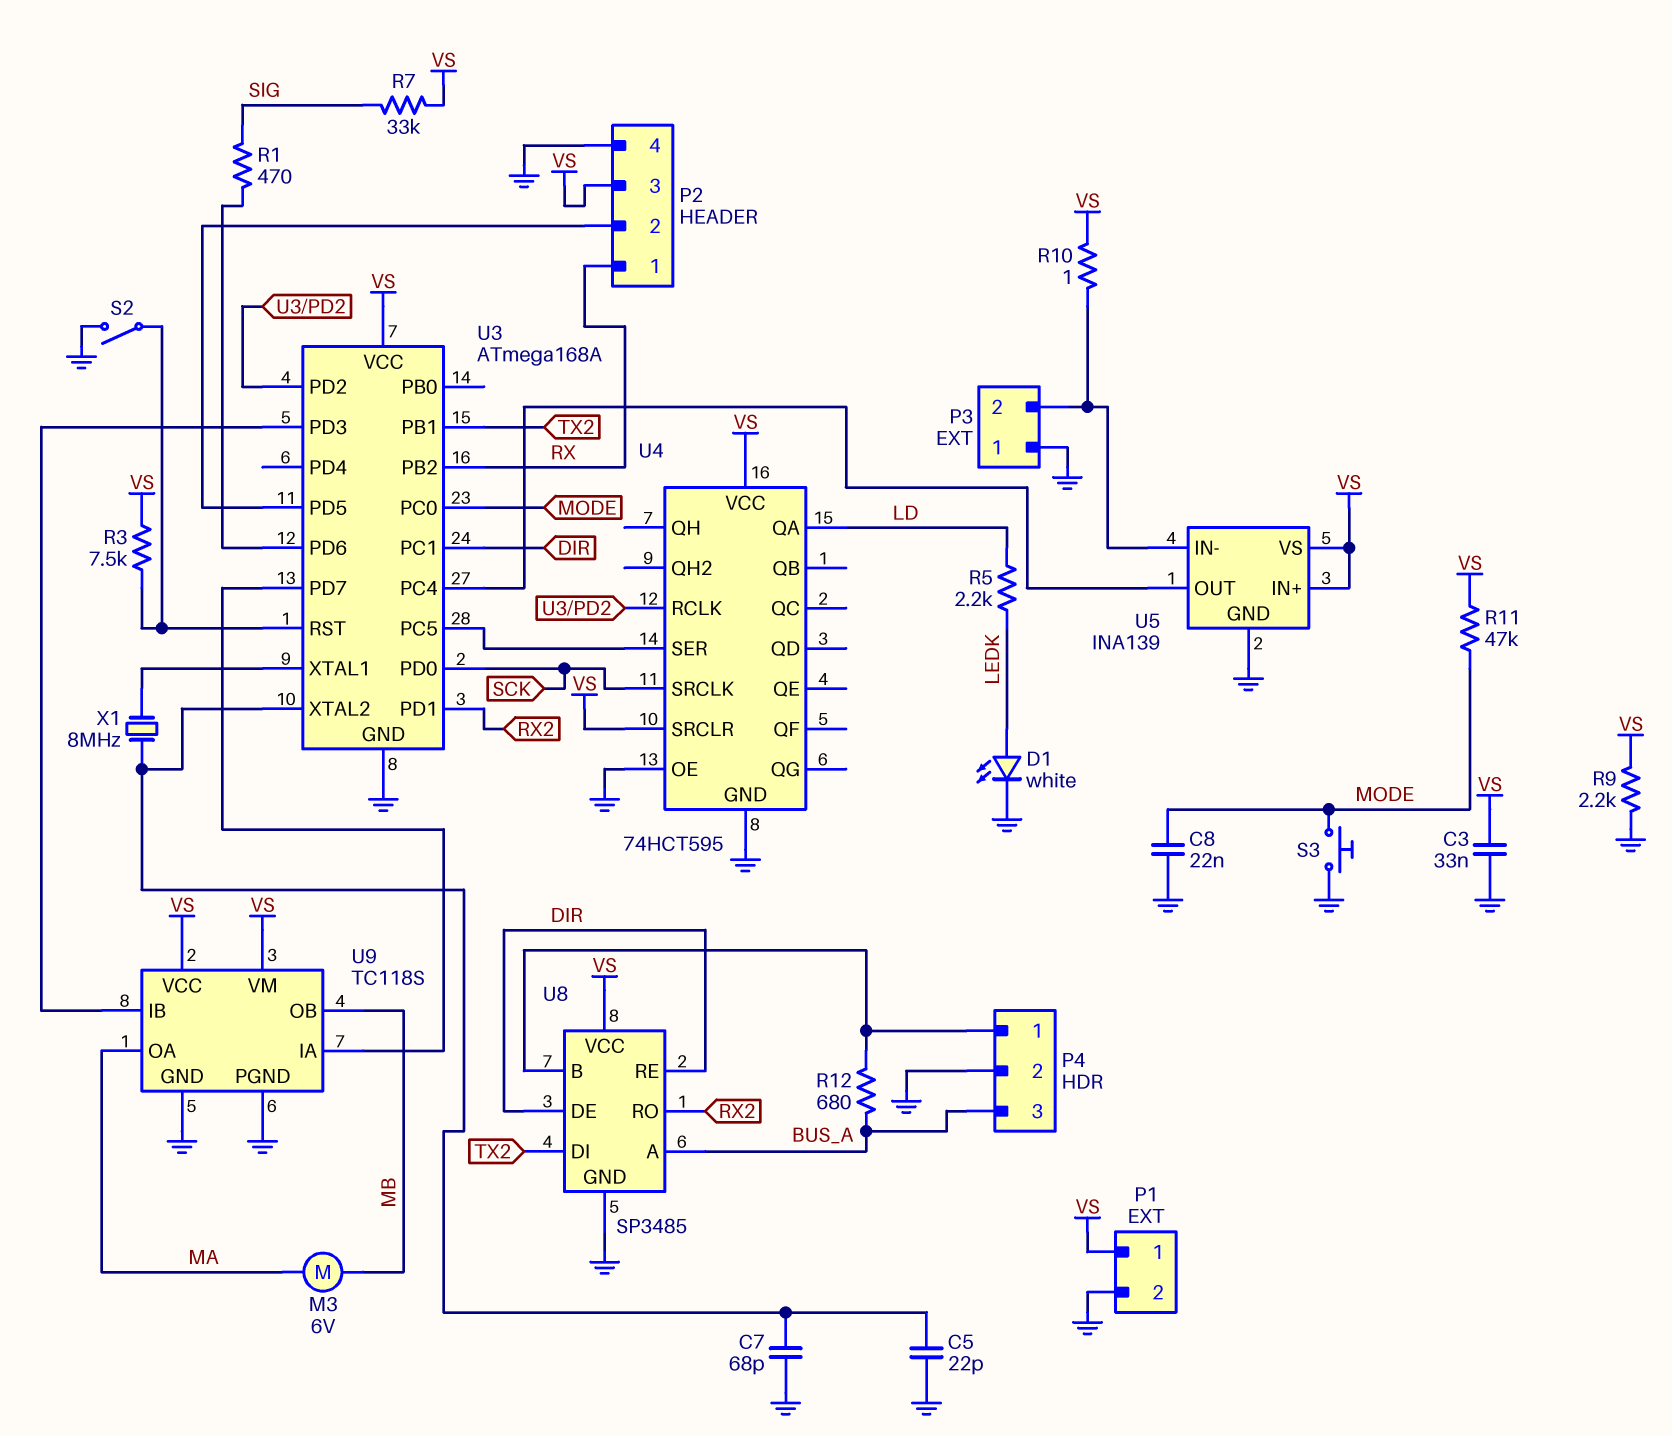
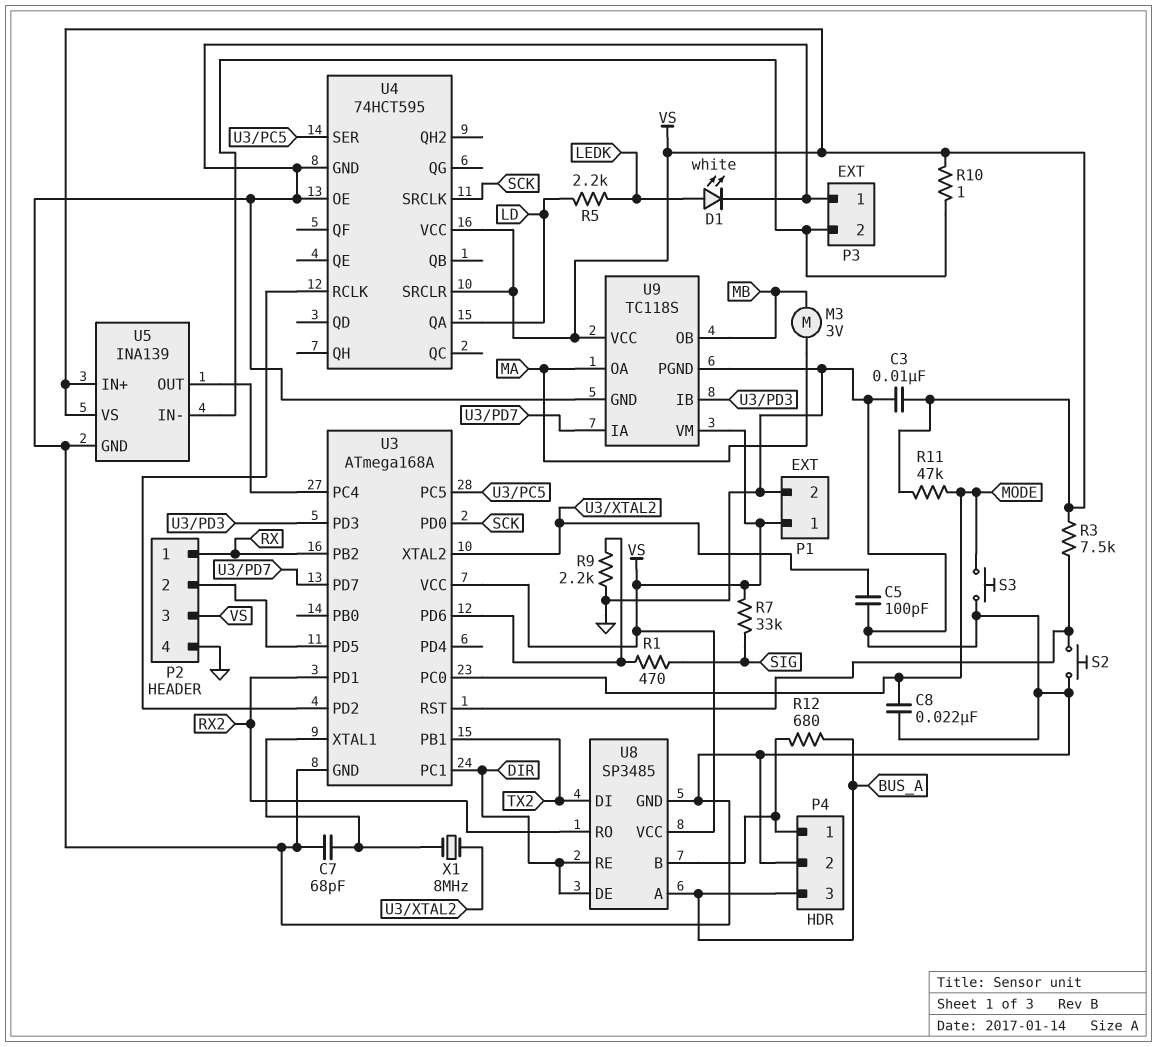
C3: 33nF (GND, VS) -> 10nF (GND, VS)
C5: 22pF (GND, U3/XTAL2) -> 100pF (GND, U3/XTAL2)
C7: 68pF (GND, U3/XTAL2) -> 68pF (GND, U3/XTAL1)
M3: motor 6V (MA, MB) -> motor 3V (MA, MB)
R9: 2.2k (GND, VS) -> 2.2k (GND, U3/PD6)
S2: switch (GND, U3/RST) -> button (GND, U3/RST)

